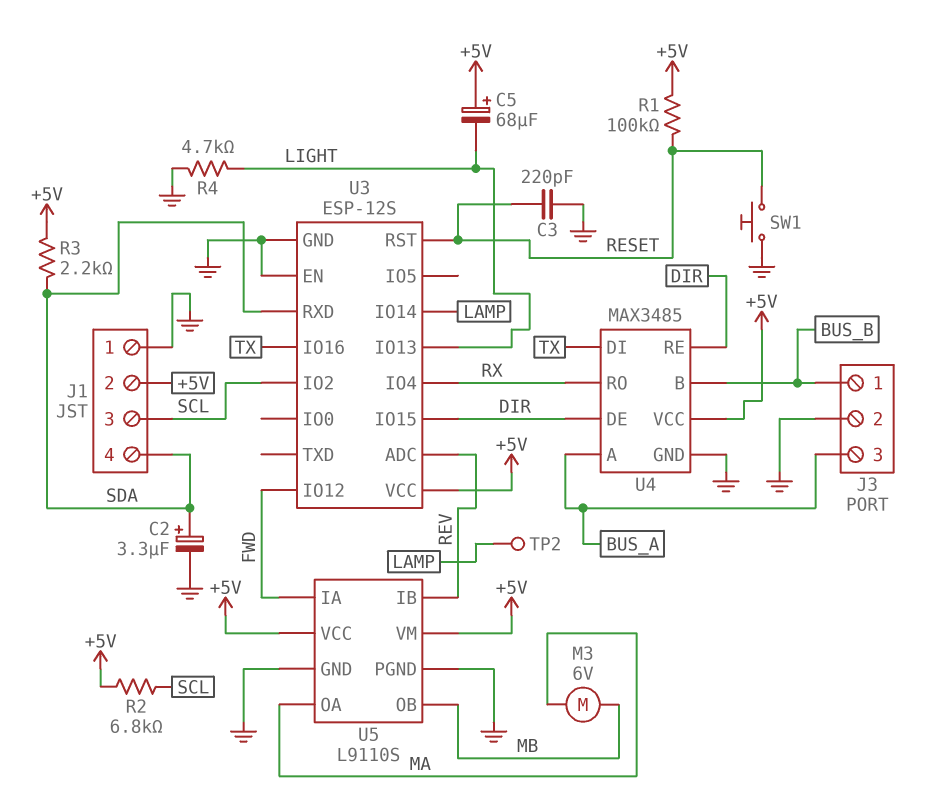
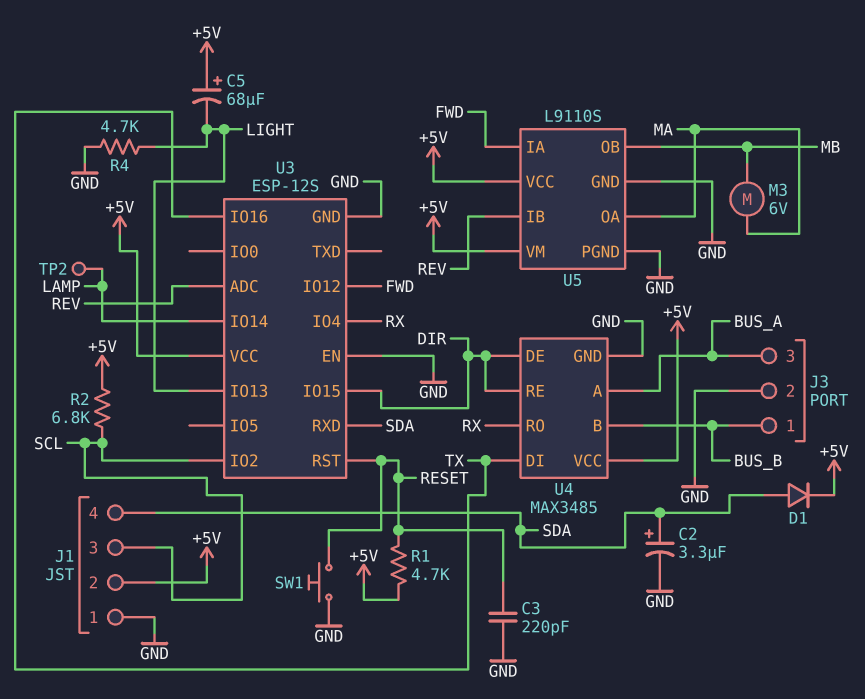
D1: none -> diode (A SDA, K +5V)
R1: 100k (+5V, RESET) -> 4.7k (+5V, RESET)
R3: 2.2k (+5V, SDA) -> none

